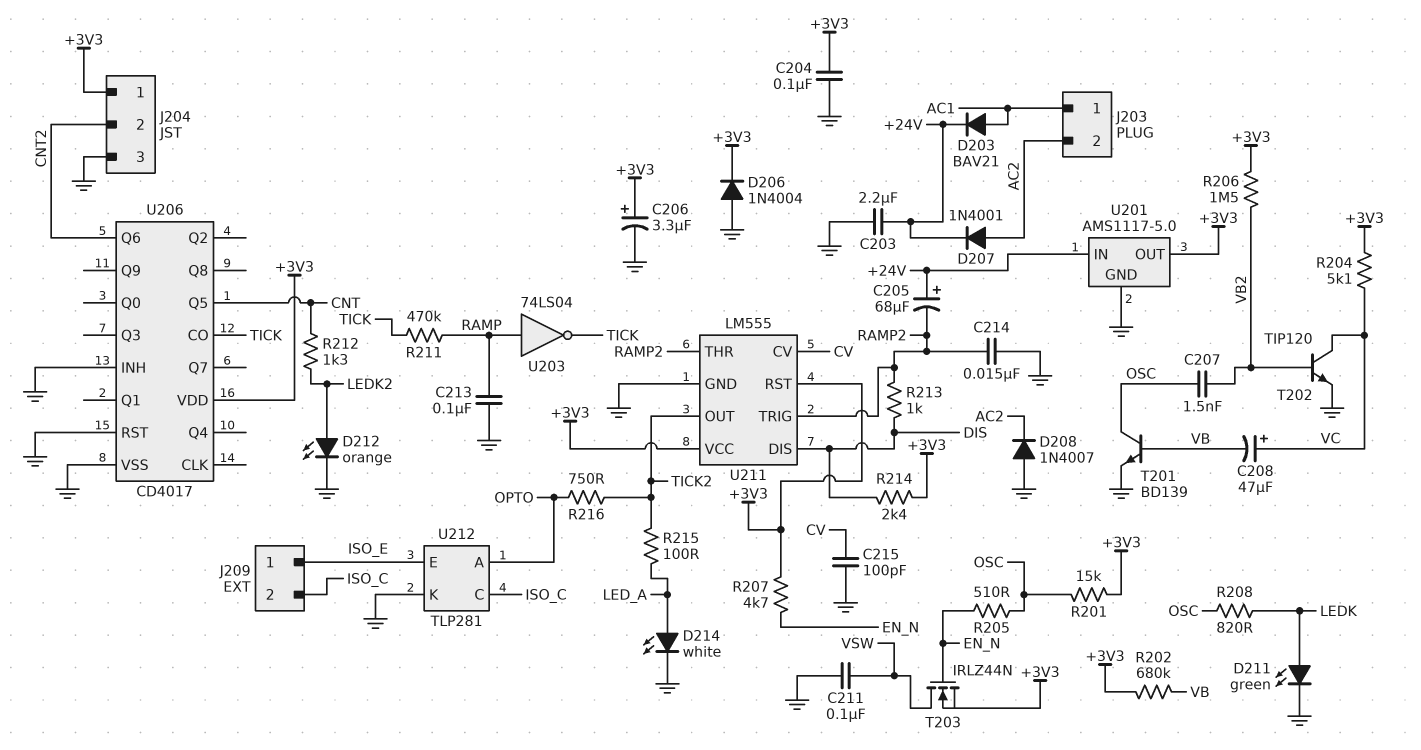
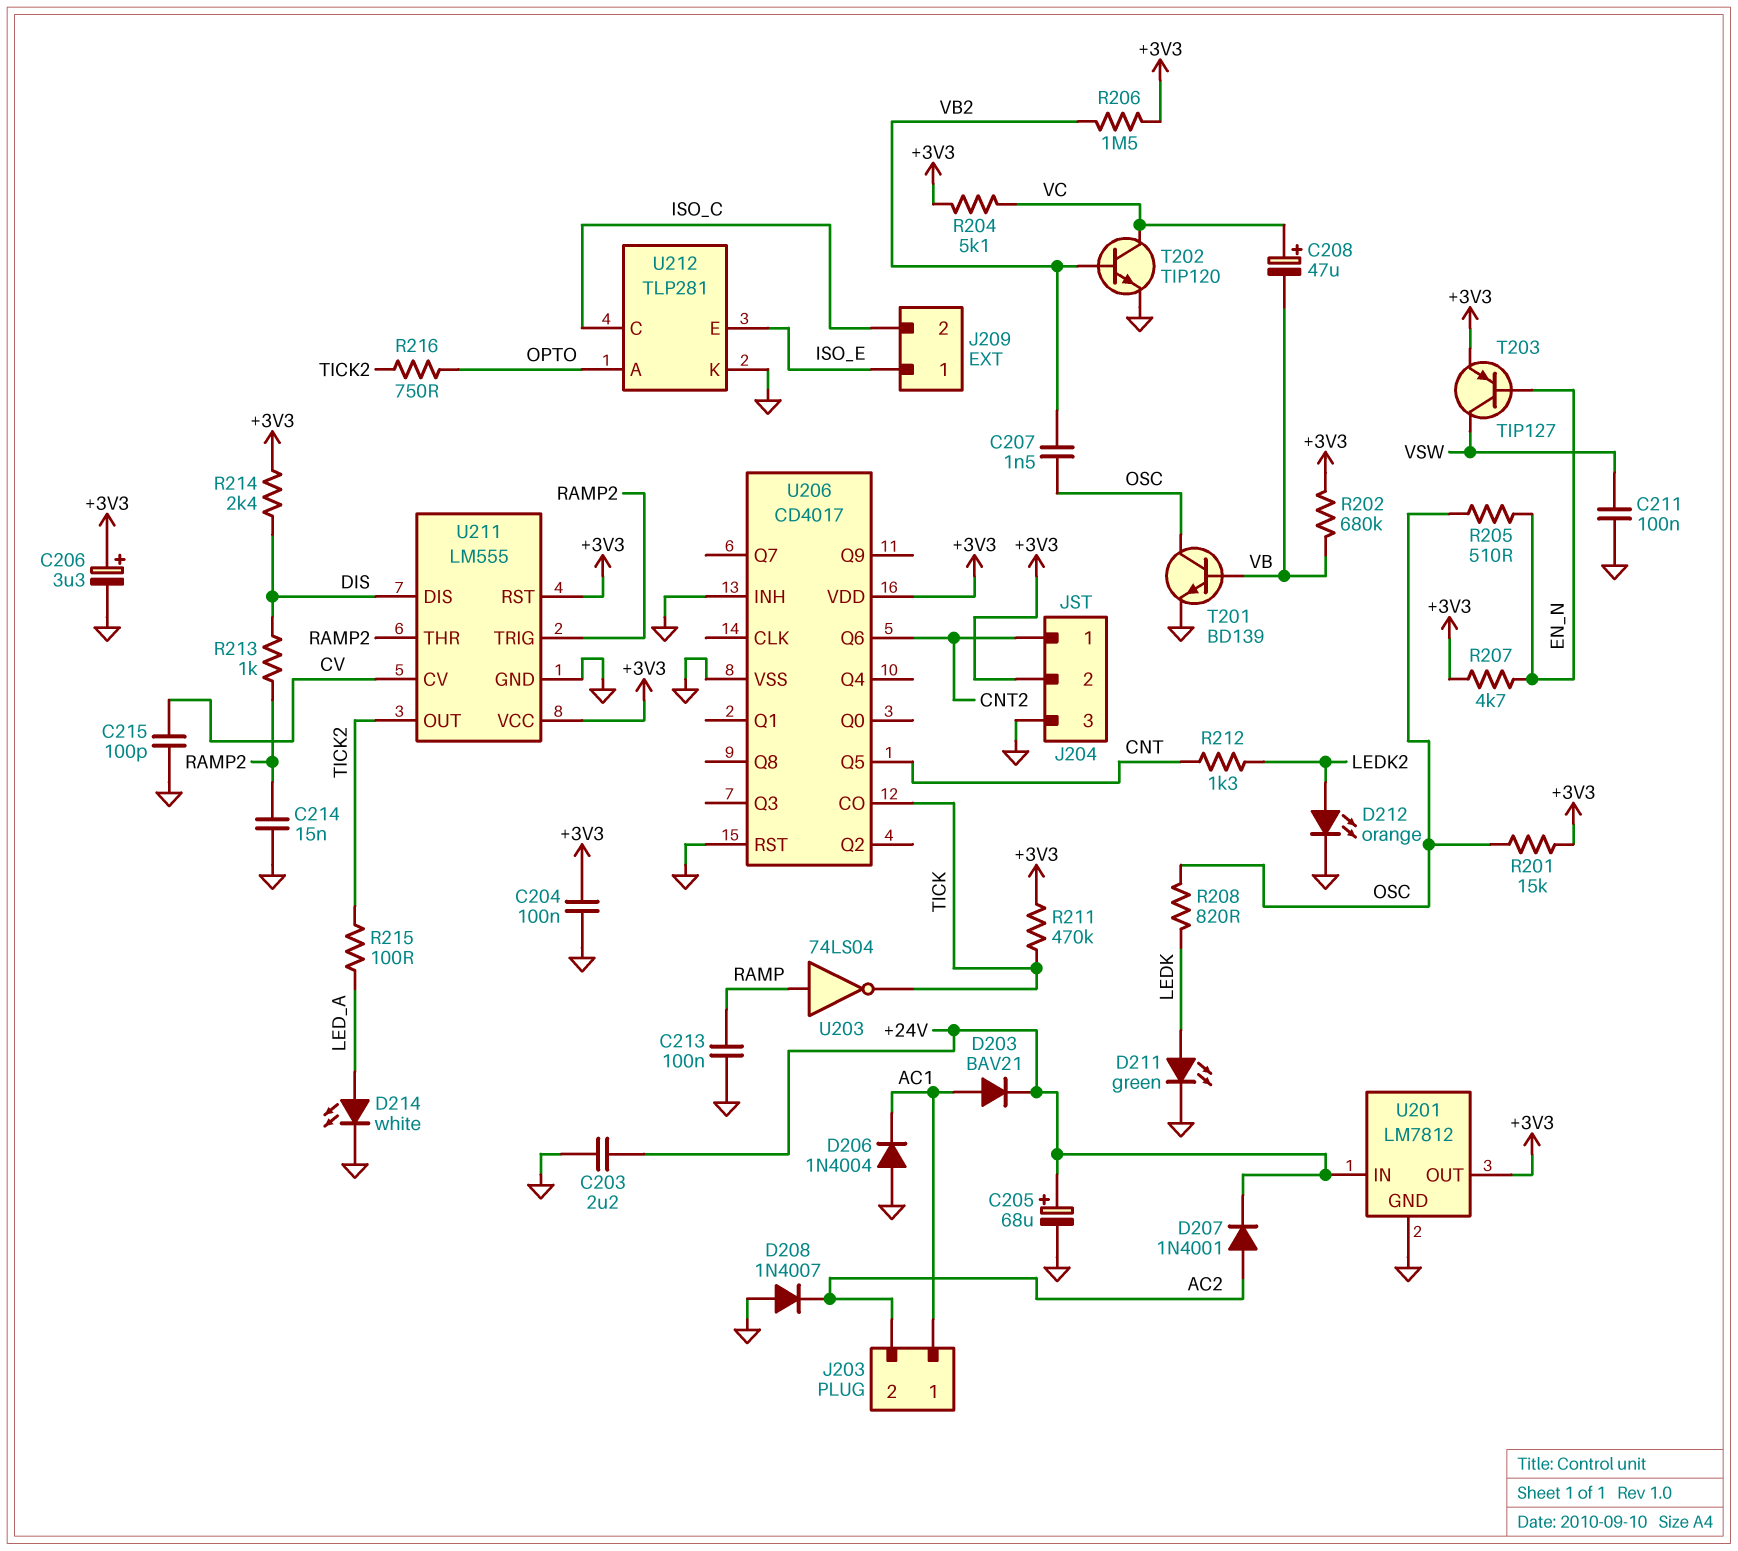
C205: 68uF (plus +24V, minus RAMP2) -> 68uF (plus +24V, minus GND)
D206: diode 1N4004 (A GND, K +3V3) -> diode 1N4004 (A GND, K AC1)
J204 pin 1: +3V3 -> CNT2
J204 pin 2: CNT2 -> +3V3
R211: 470k (RAMP, TICK) -> 470k (+3V3, TICK)
T203: NMOS IRLZ44N (G EN_N, D VSW, S +3V3) -> PNP TIP127 (B EN_N, C VSW, E +3V3)
U201: AMS1117-5.0 -> LM7812

